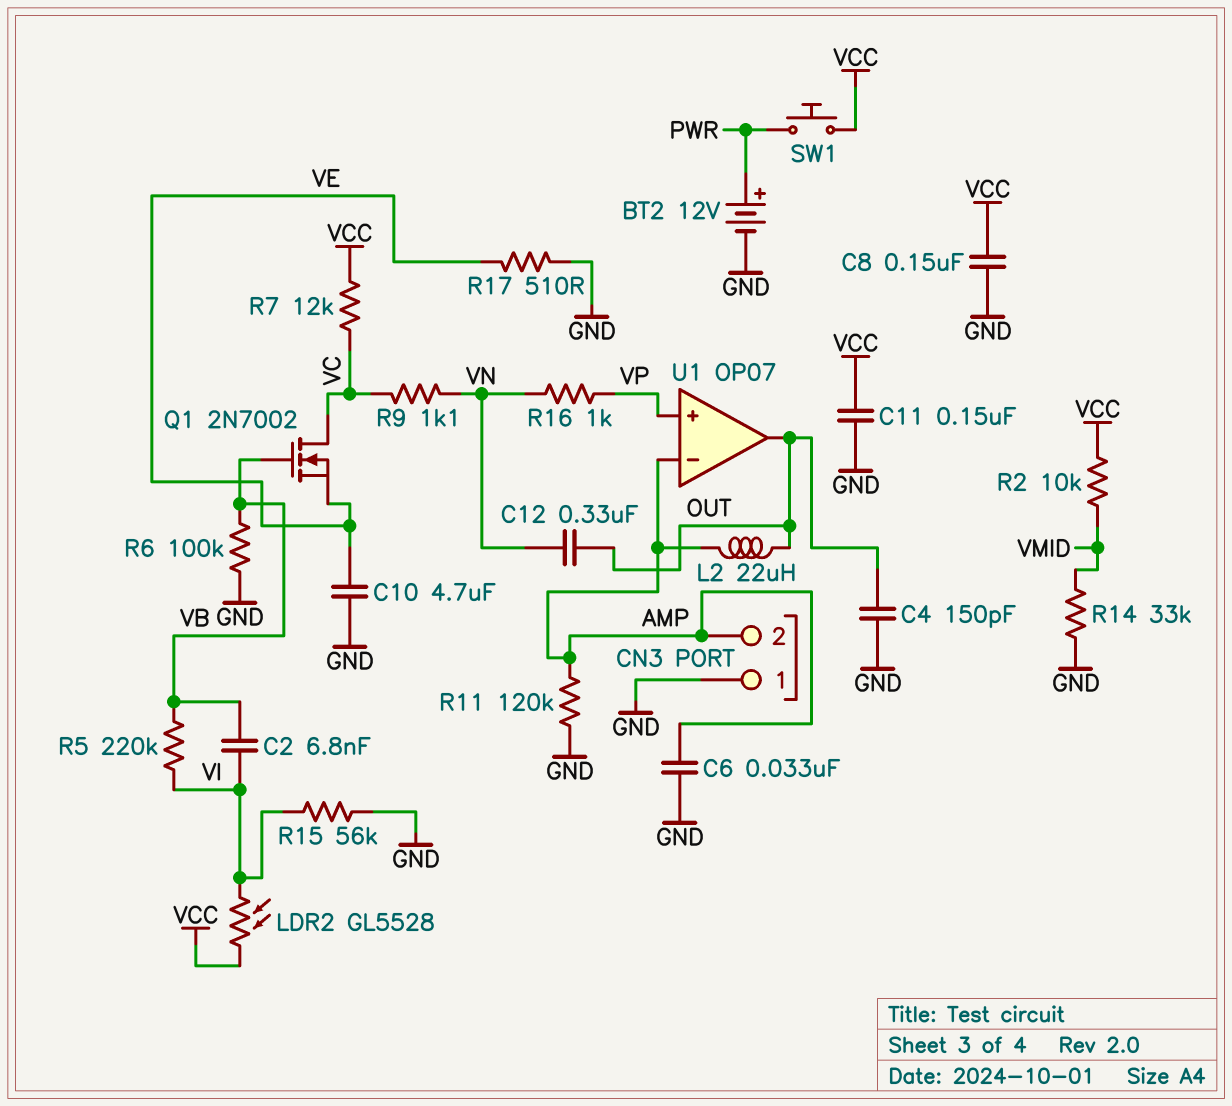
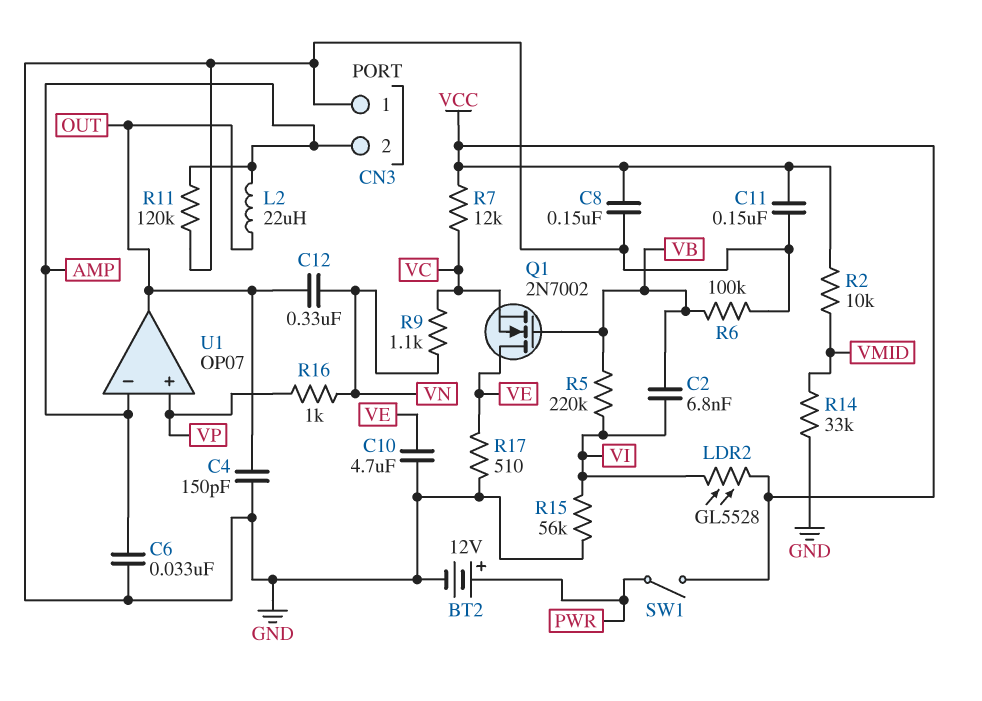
Q1: NMOS 2N7002 (G VB, D VC, S VE) -> NMOS 2N7002 (G VB, D VE, S VC)
SW1: button (PWR, VCC) -> switch (PWR, VCC)

